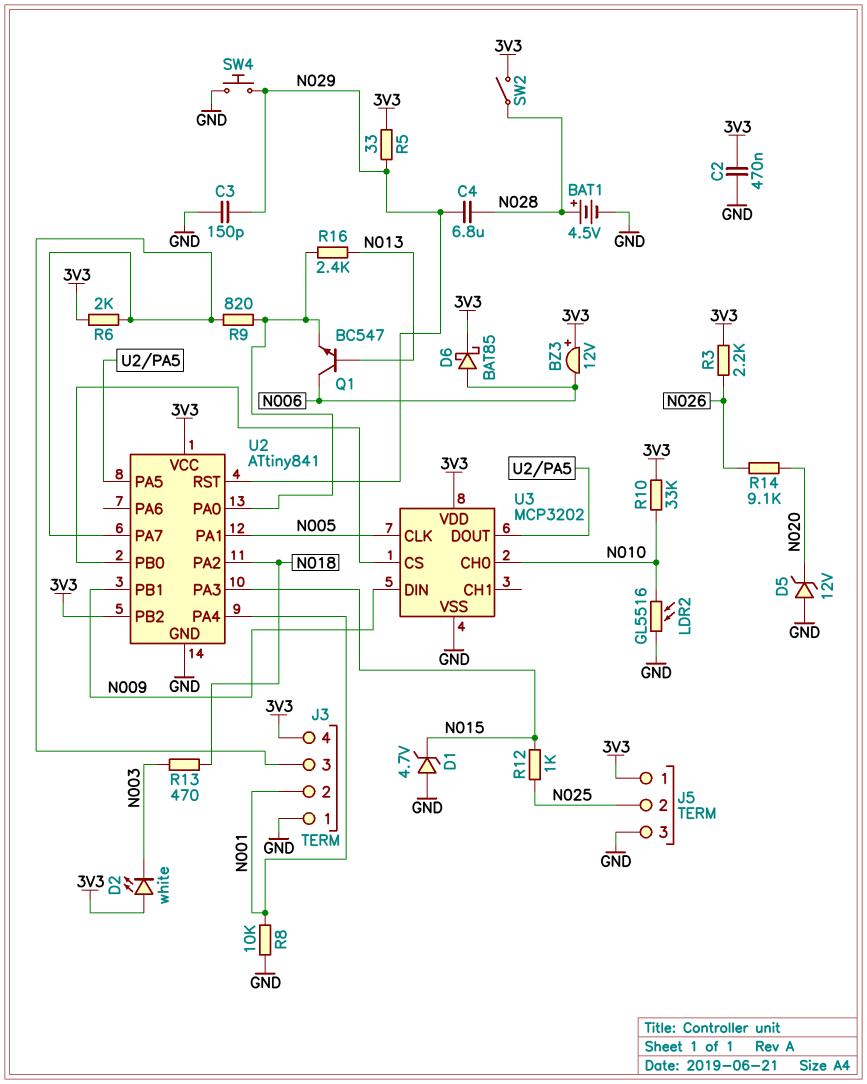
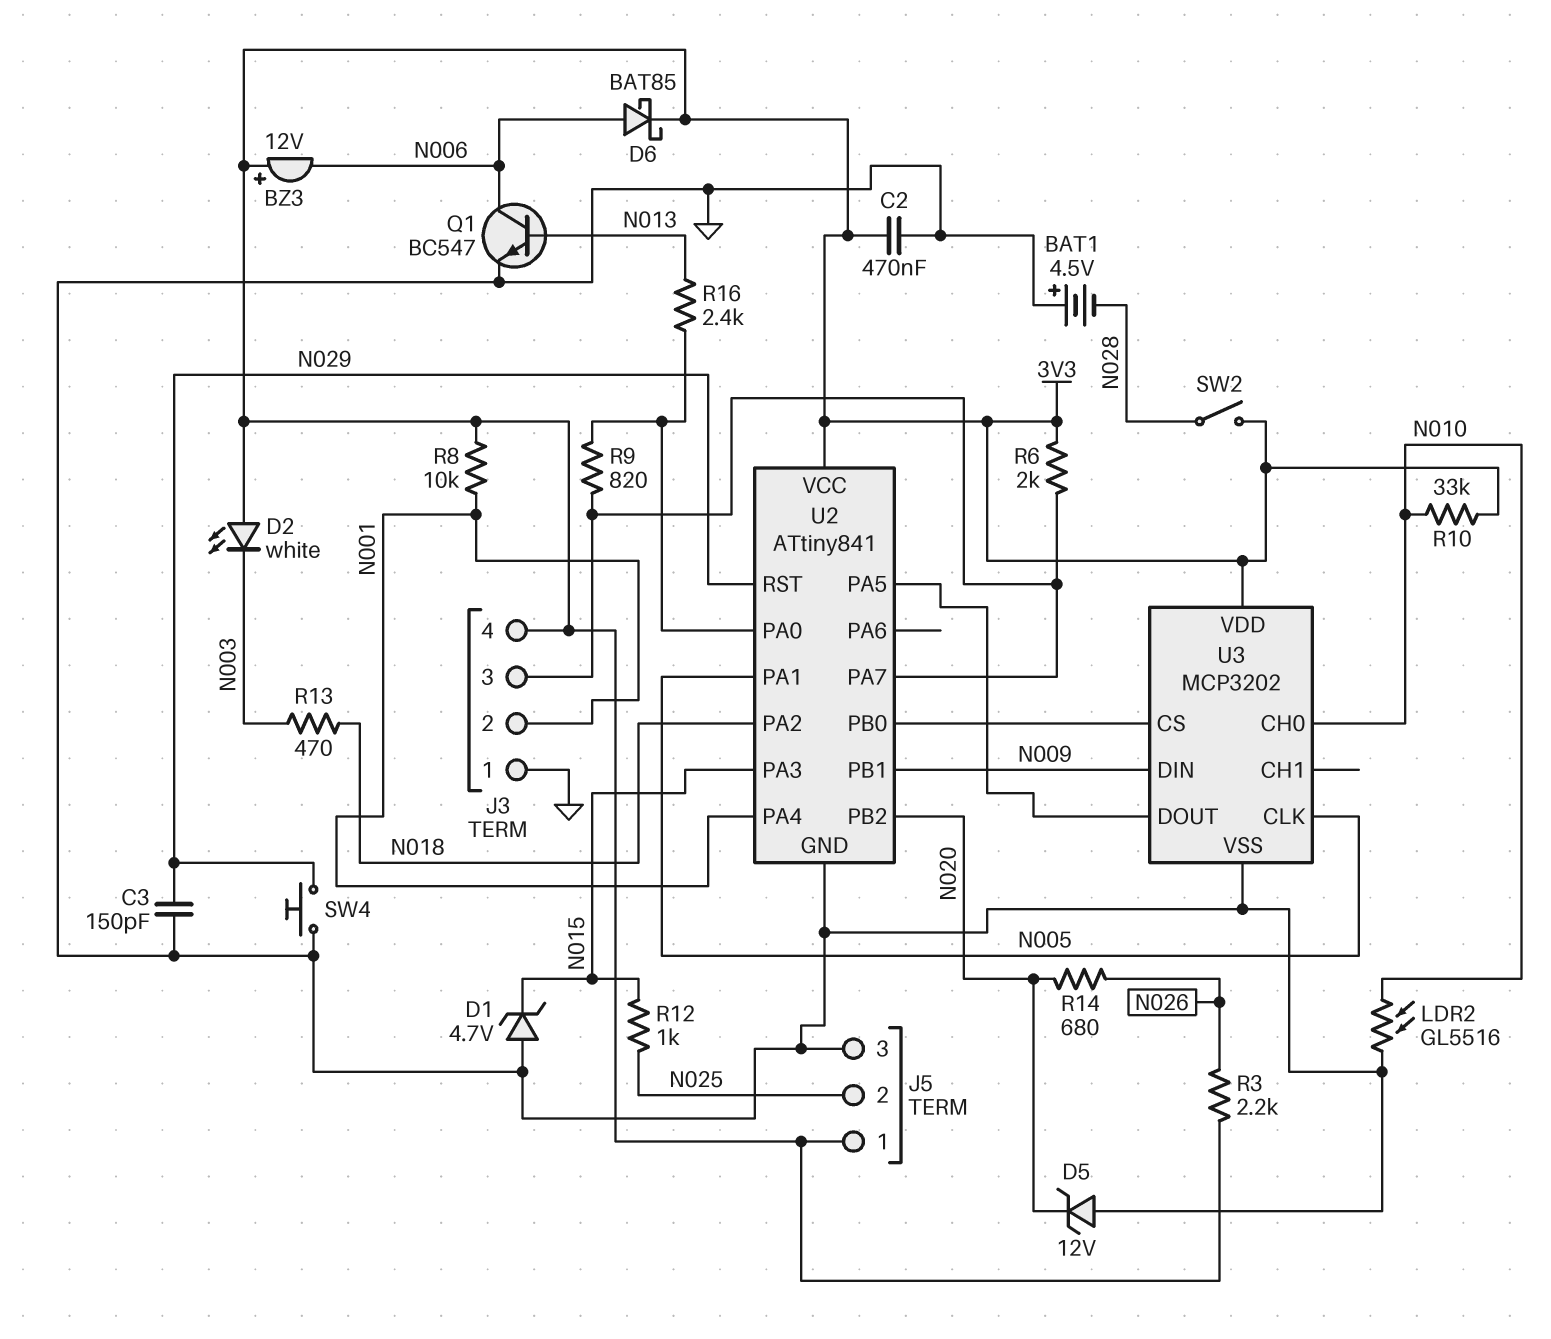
BAT1: 4.5V (plus N028, minus GND) -> 4.5V (plus GND, minus N028)
C4: 6.8uF (N028, N029) -> none
Q1: NPN BC547 (B N013, C N006, E U2/PA0) -> NPN BC547 (B N013, C N006, E GND)
R5: 33 (3V3, N029) -> none
R8: 10k (GND, N001) -> 10k (3V3, N001)
R14: 9.1k (N020, N026) -> 680 (N020, N026)
U2 pin PB2: 3V3 -> N020

